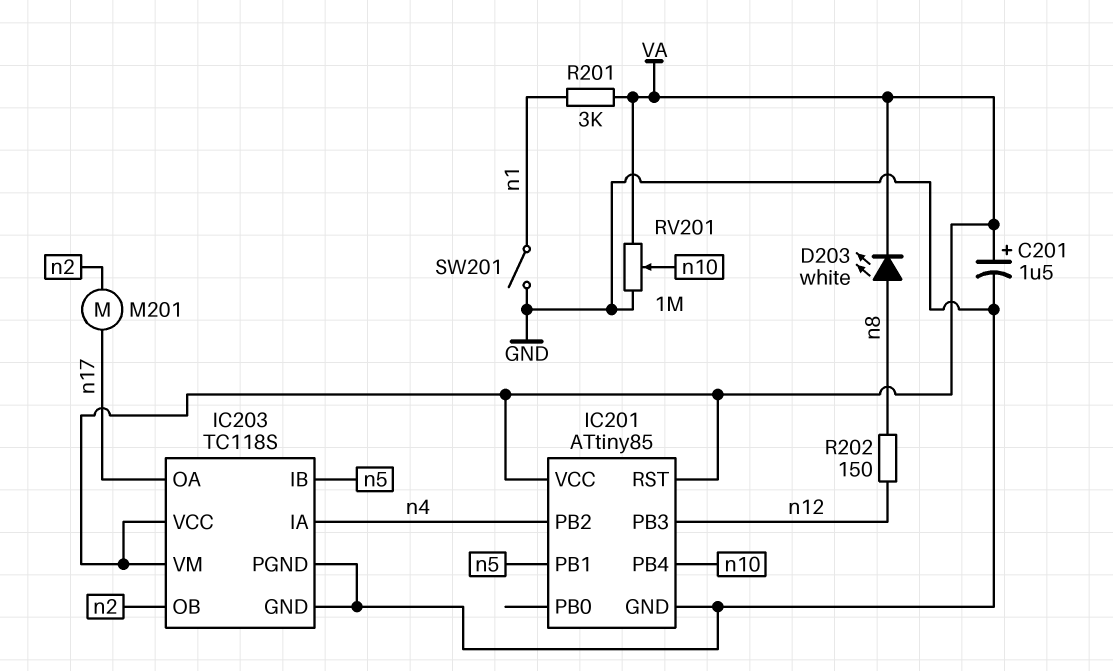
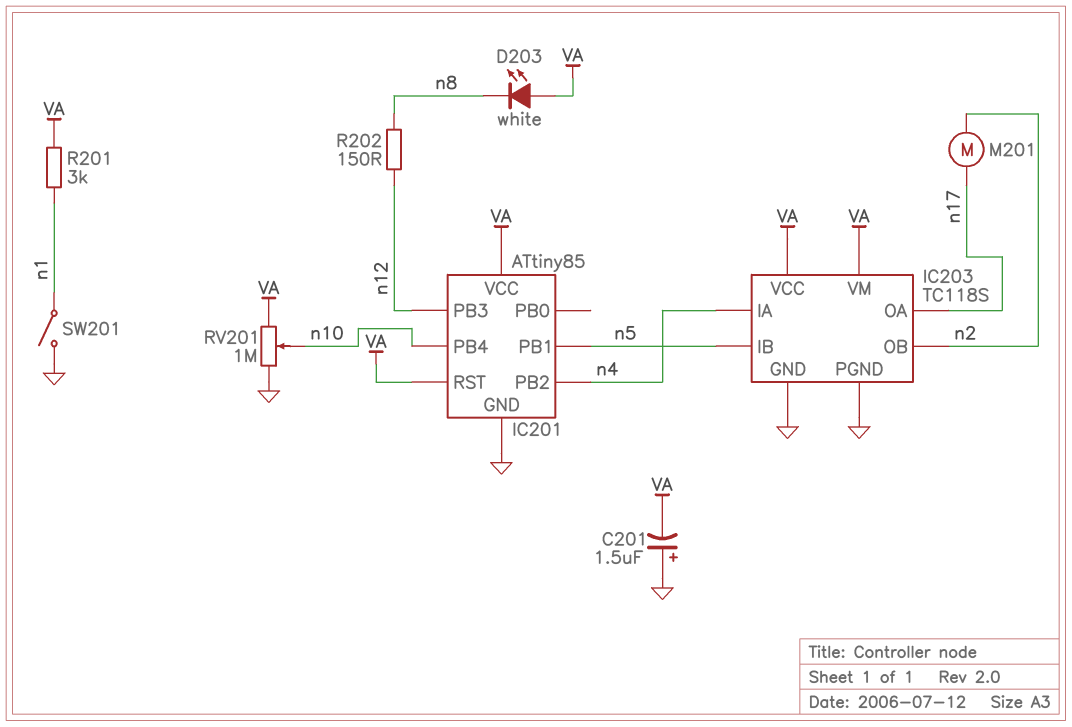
C201: 1.5uF (plus VA, minus GND) -> 1.5uF (plus GND, minus VA)
D203: LED white (A n8, K VA) -> LED white (A VA, K n8)

